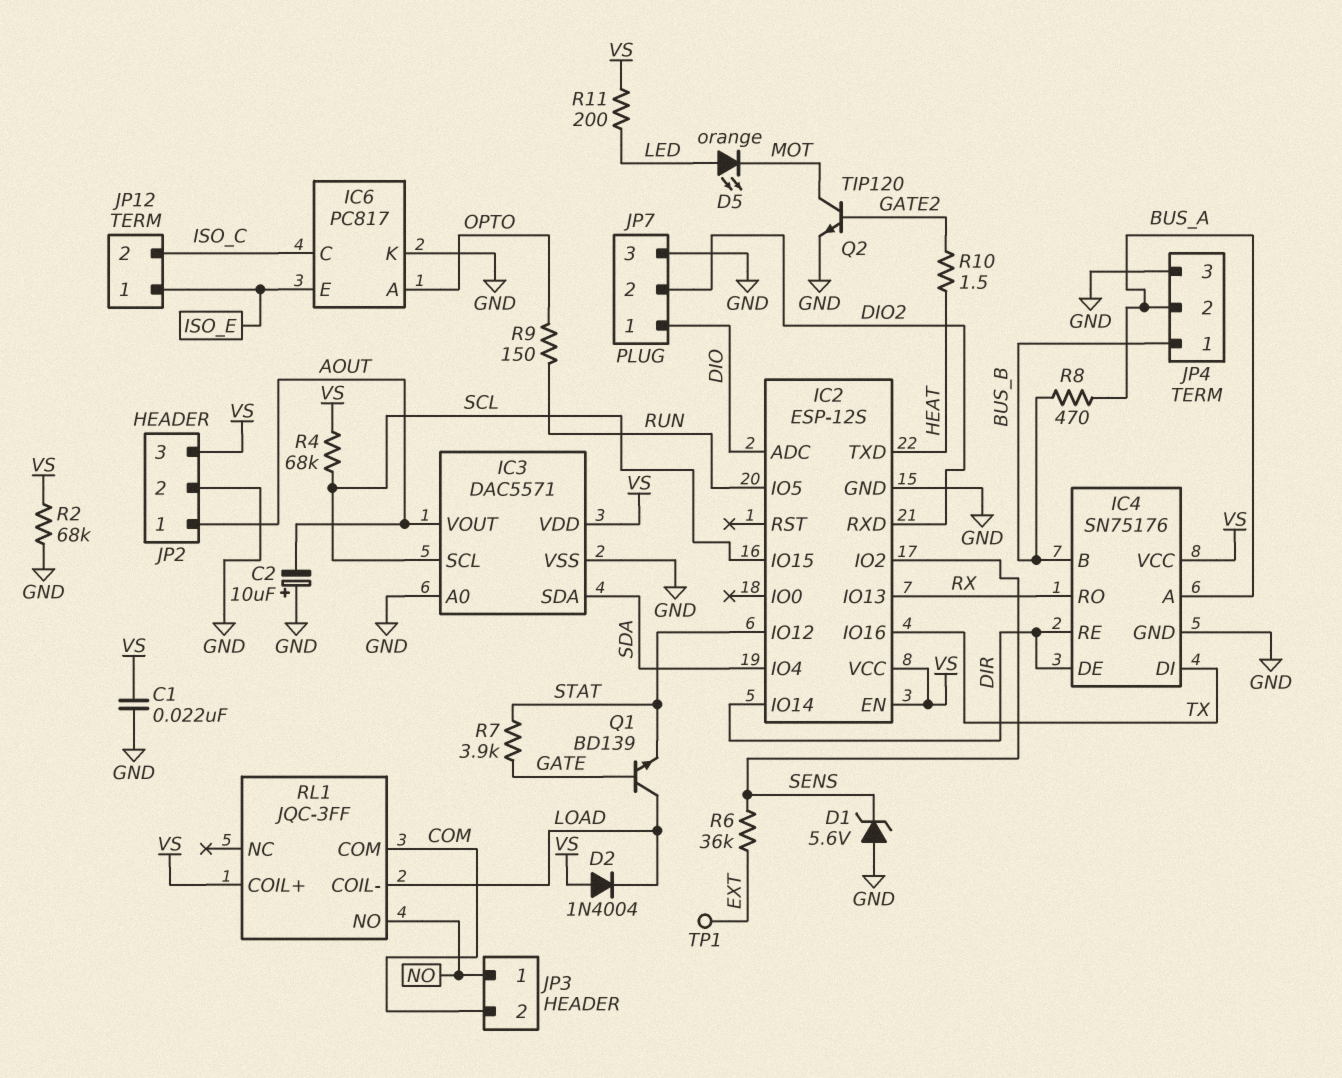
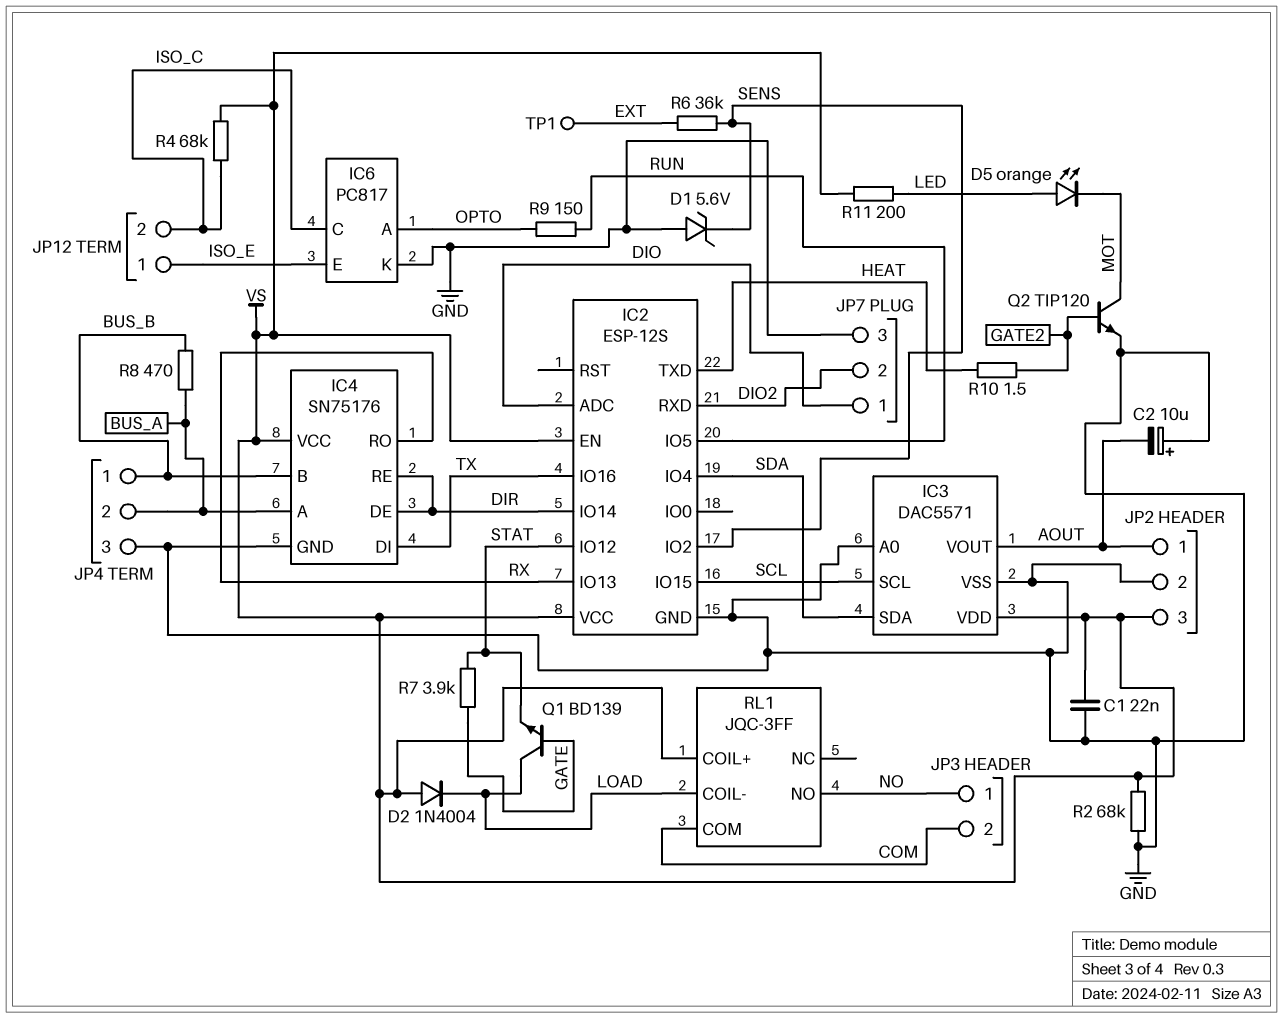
R4: 68k (SCL, VS) -> 68k (ISO_C, VS)

